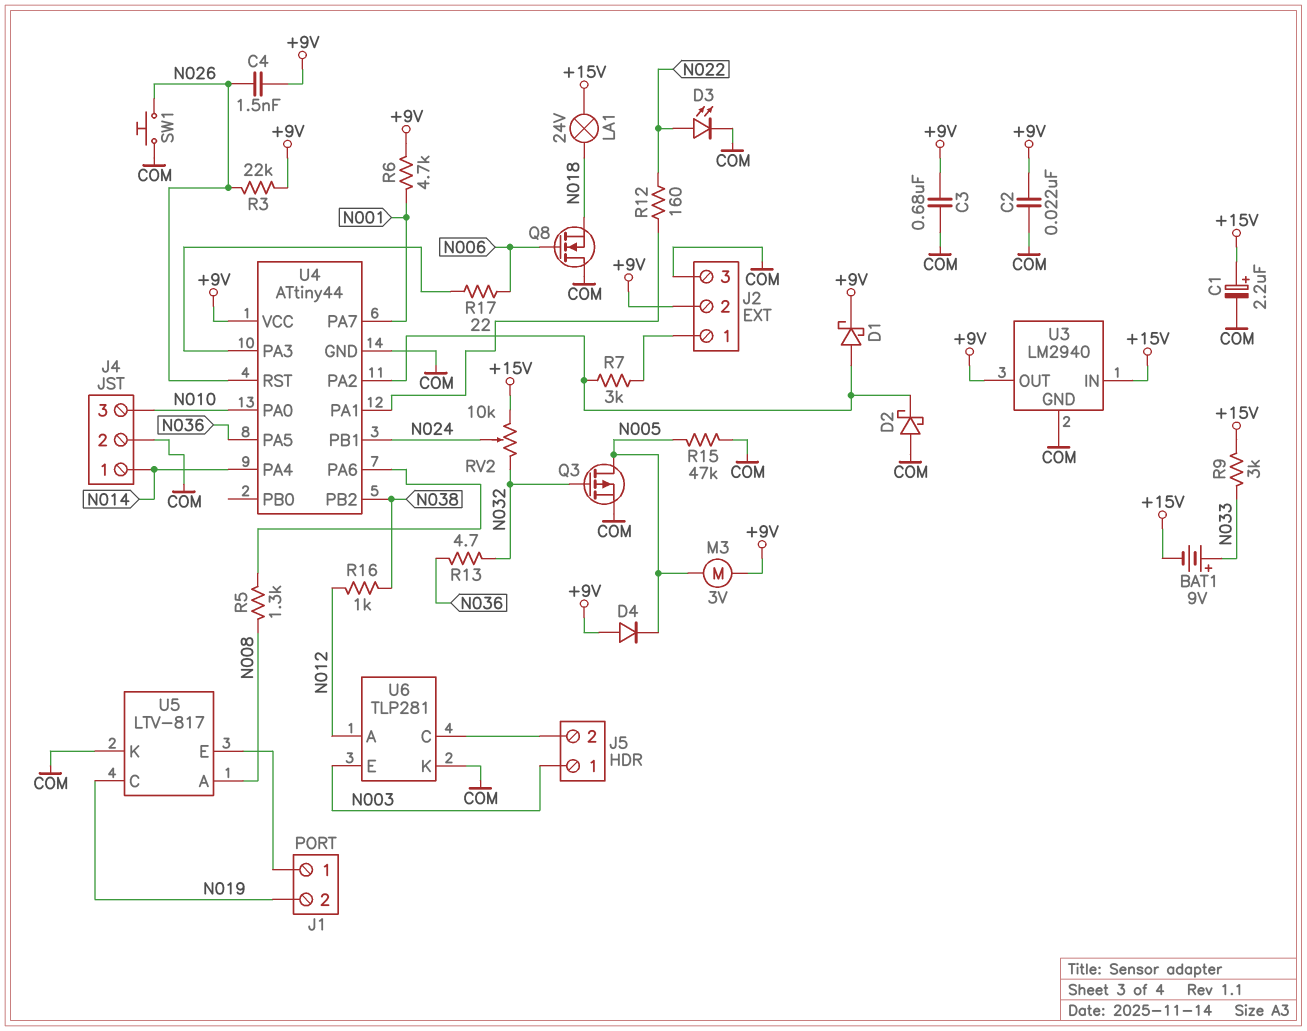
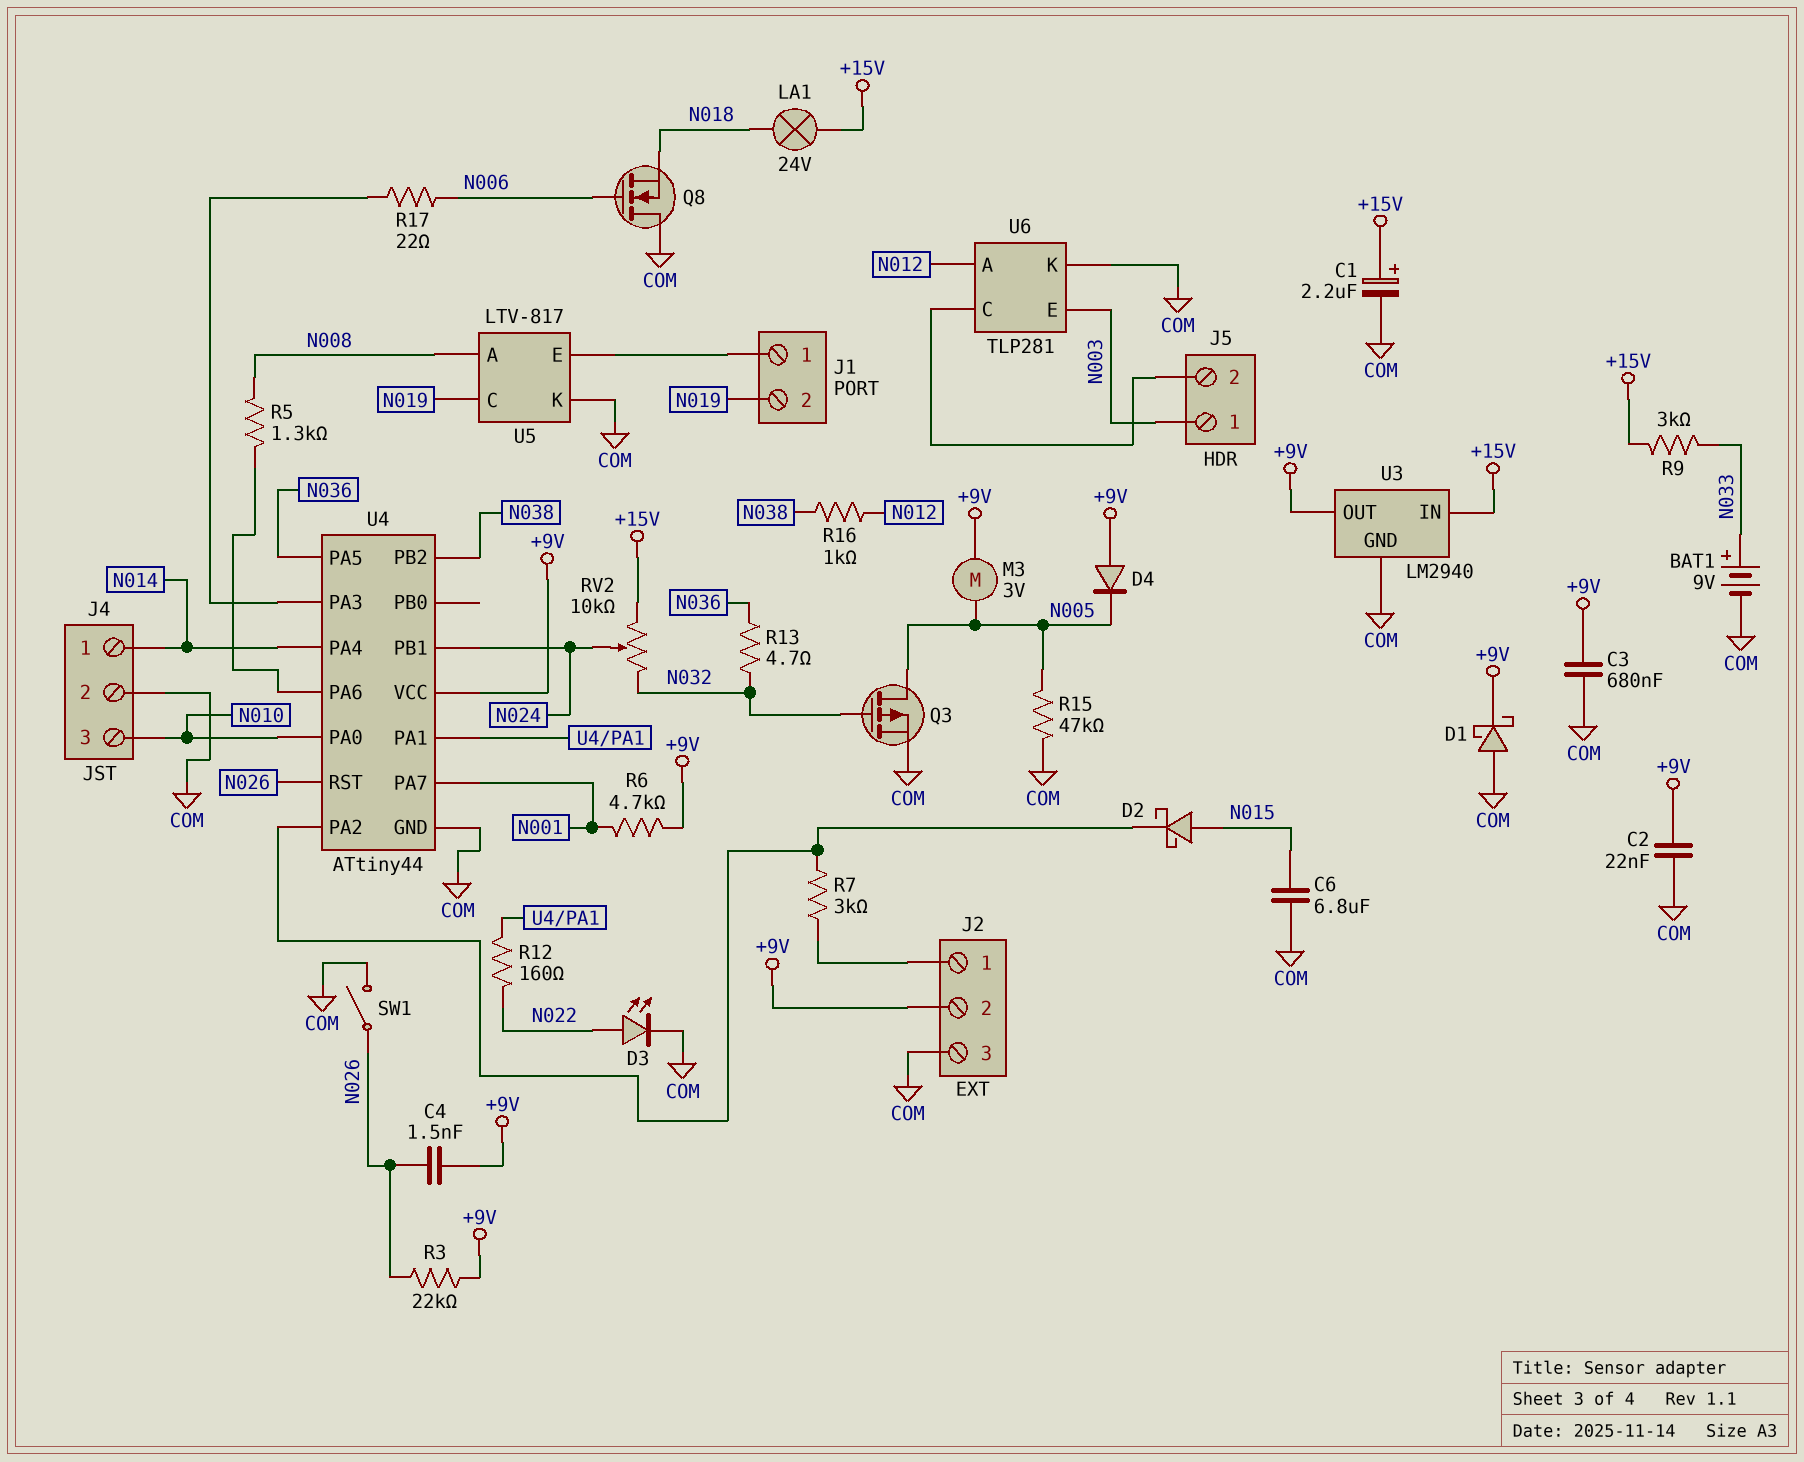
BAT1: 9V (plus N033, minus +15V) -> 9V (plus N033, minus COM)
C6: none -> 6.8uF (COM, N015)
D1: schottky (A U4/PA2, K +9V) -> schottky (A COM, K +9V)
D2: schottky (A COM, K U4/PA2) -> schottky (A N015, K U4/PA2)
SW1: button (COM, N026) -> switch (COM, N026)

